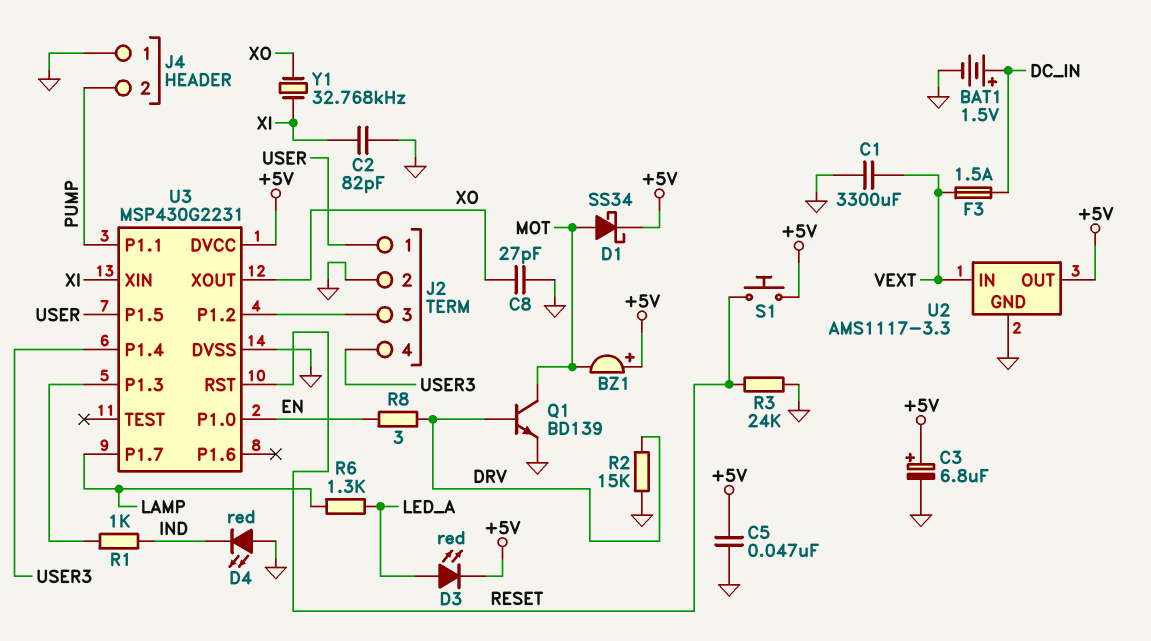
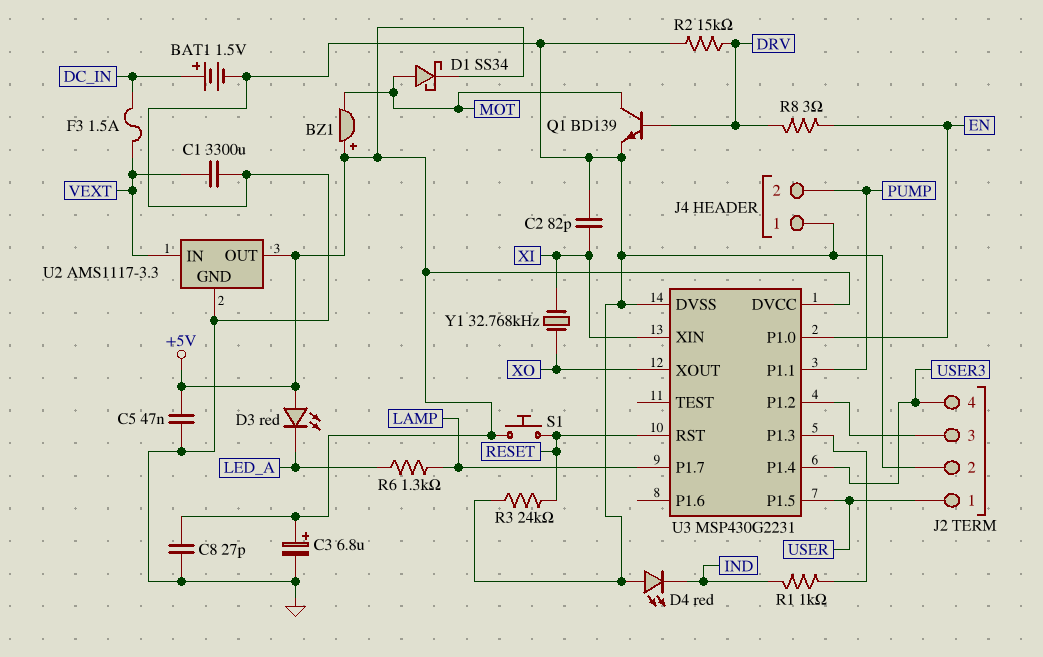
C8: 27pF (GND, XO) -> 27pF (+5V, GND)
D3: LED red (A LED_A, K +5V) -> LED red (A +5V, K LED_A)

